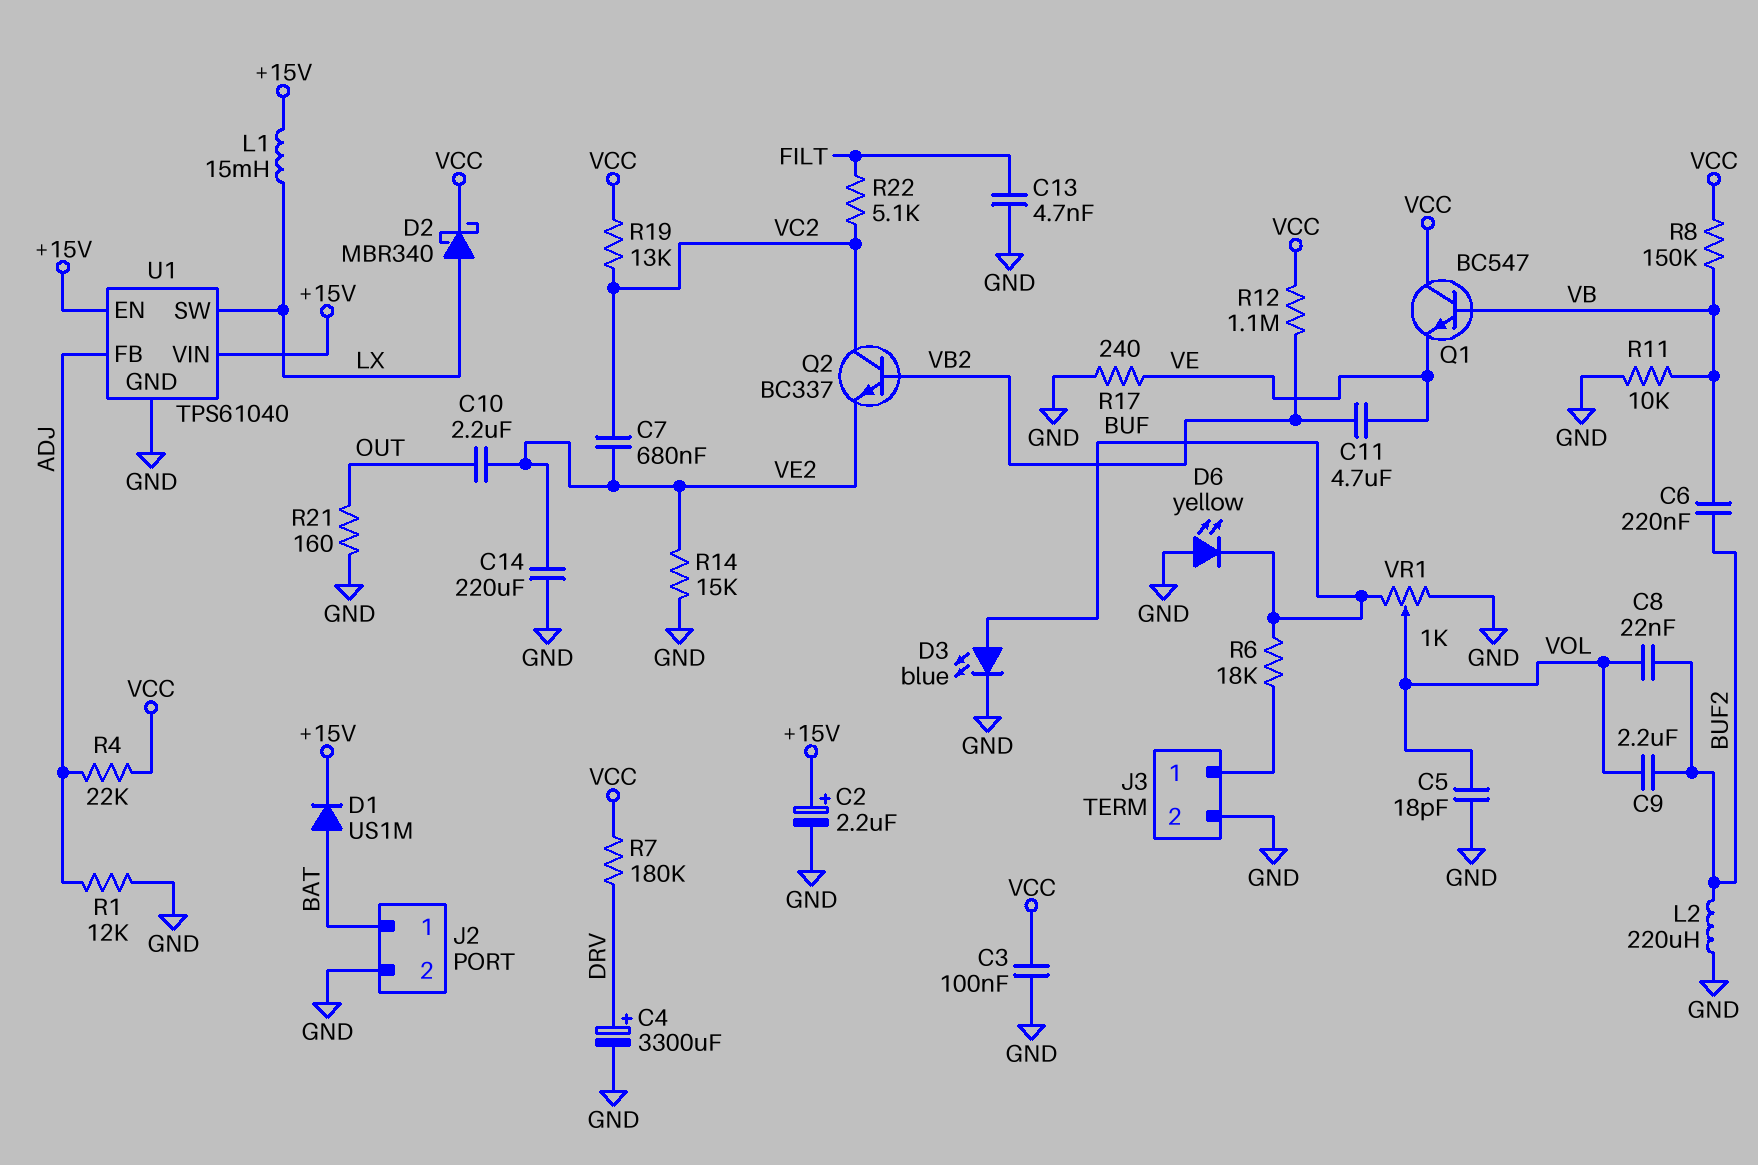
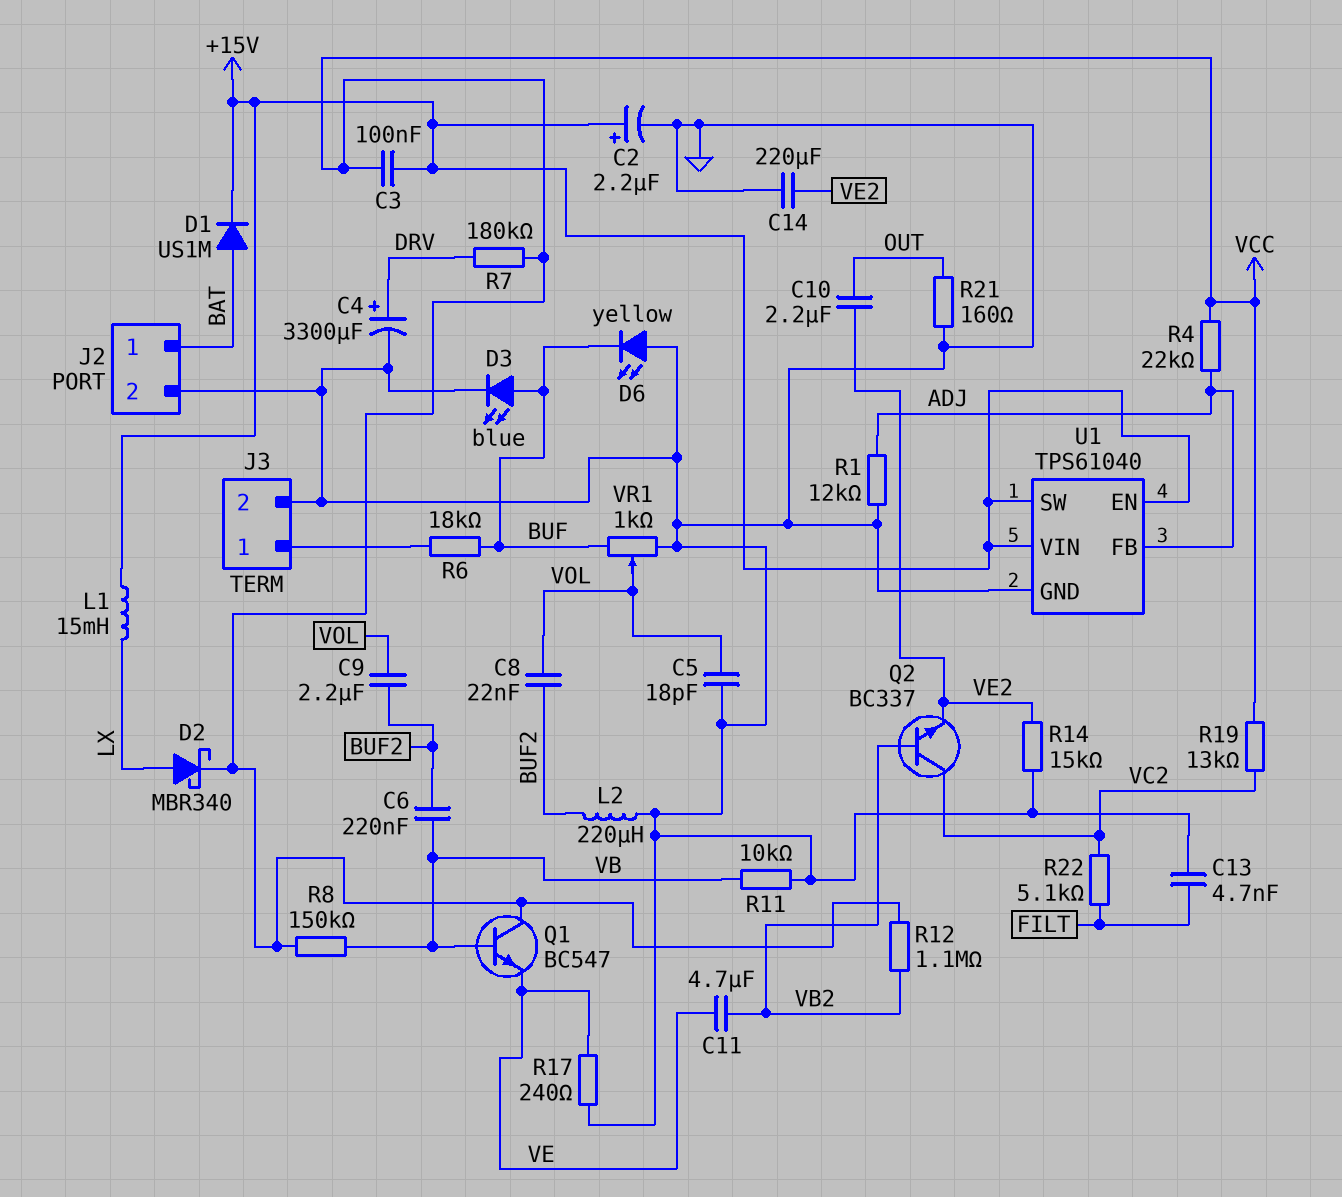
C3: 100nF (GND, VCC) -> 100nF (+15V, VCC)
C7: 680nF (VC2, VE2) -> none
U1 pin SW: LX -> +15V

